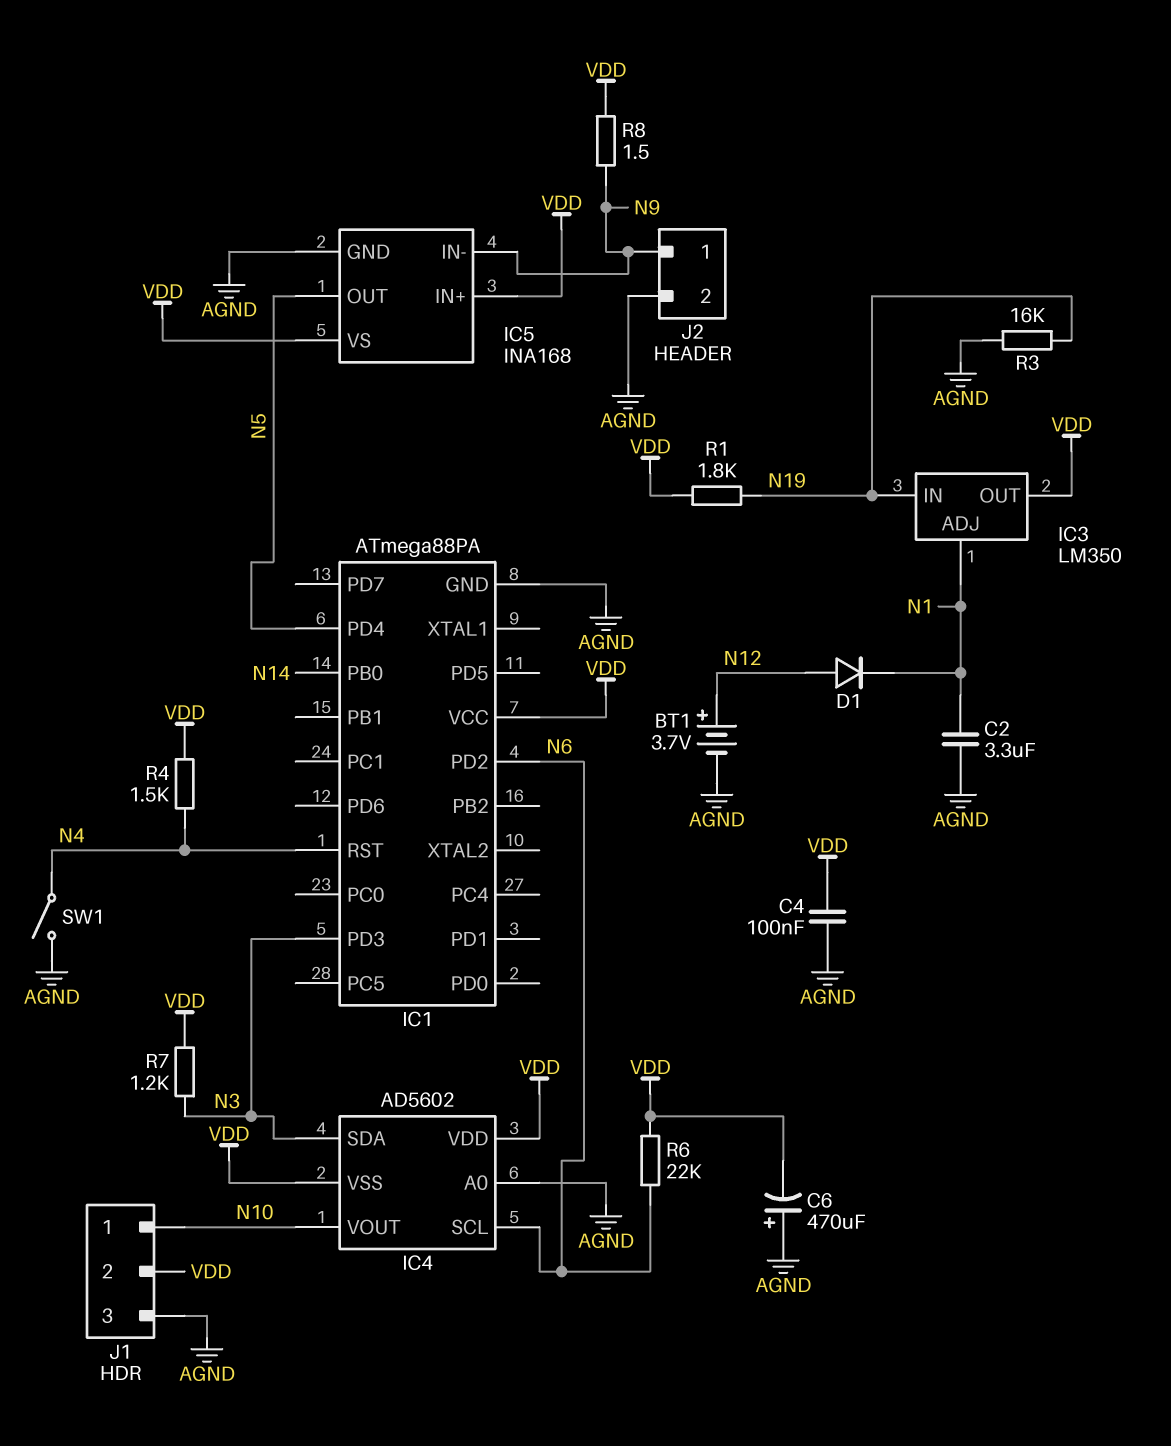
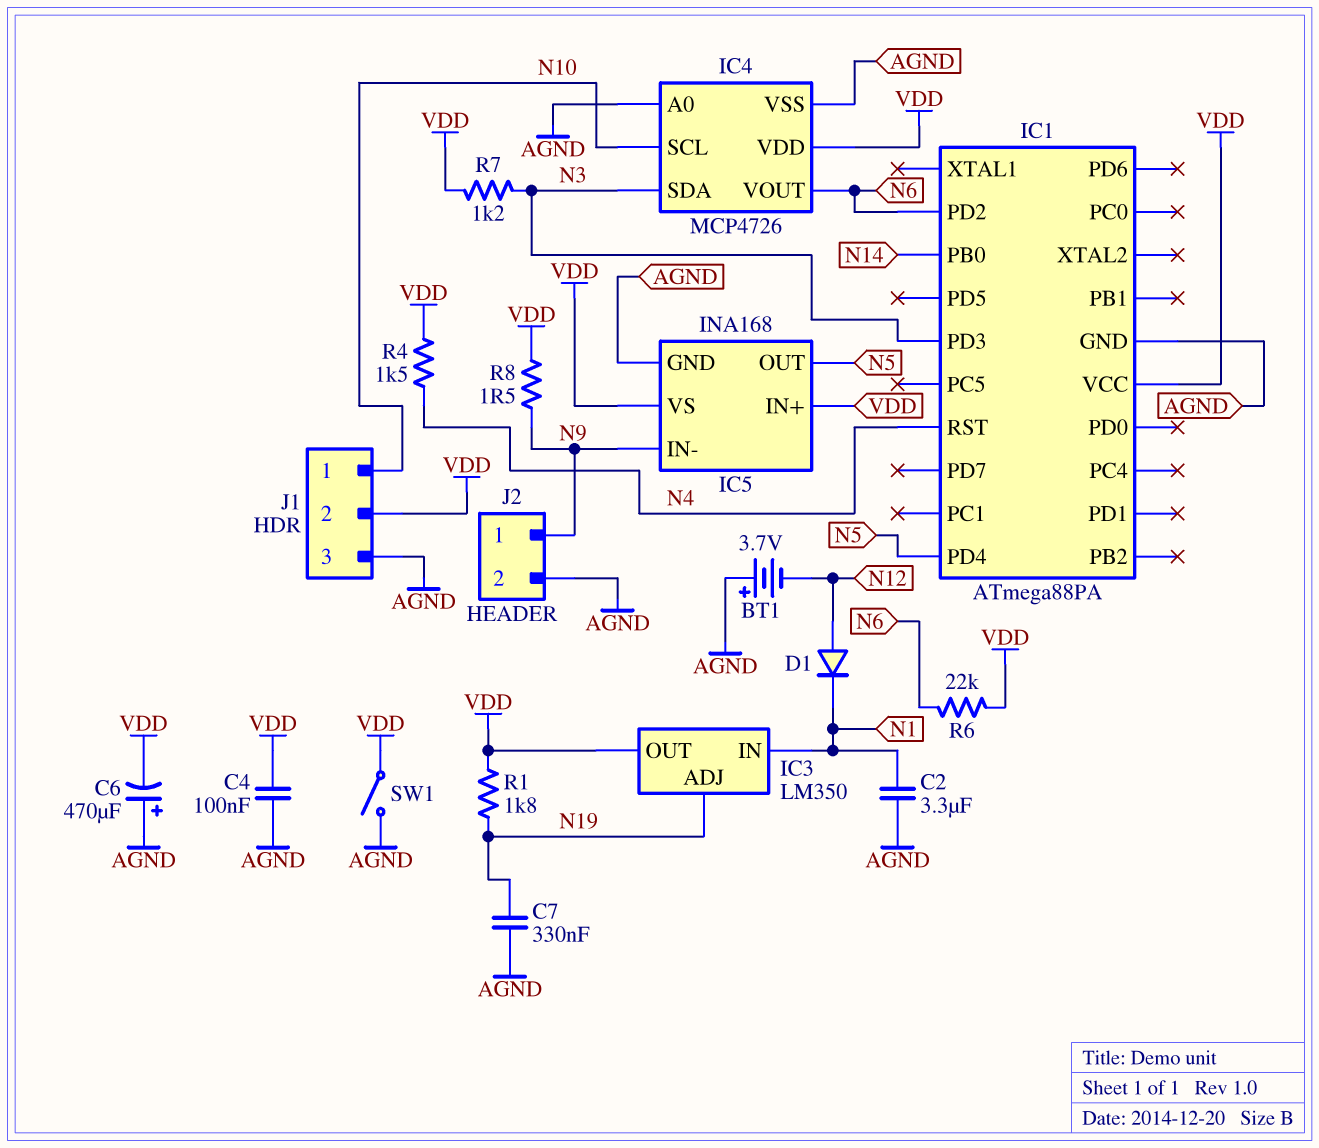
BT1: 3.7V (plus N12, minus AGND) -> 3.7V (plus AGND, minus N12)
C7: none -> 330nF (AGND, N19)
IC3 pin ADJ: N1 -> N19
IC3 pin IN: N19 -> N1
IC4: AD5602 -> MCP4726
IC4 pin SCL: N6 -> N10
IC4 pin VOUT: N10 -> N6
IC4 pin VSS: VDD -> AGND
R3: 16k (AGND, N19) -> none
SW1: switch (AGND, N4) -> switch (AGND, VDD)

